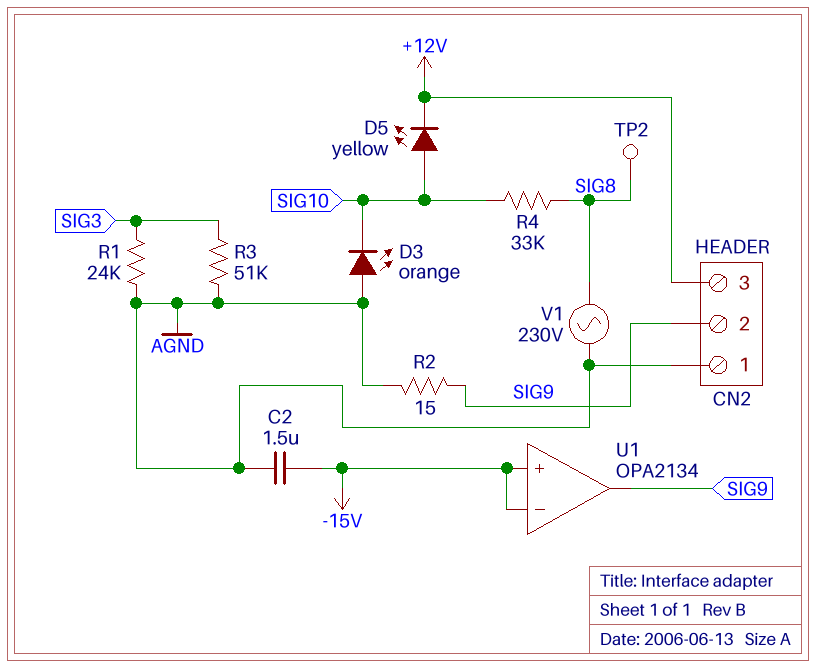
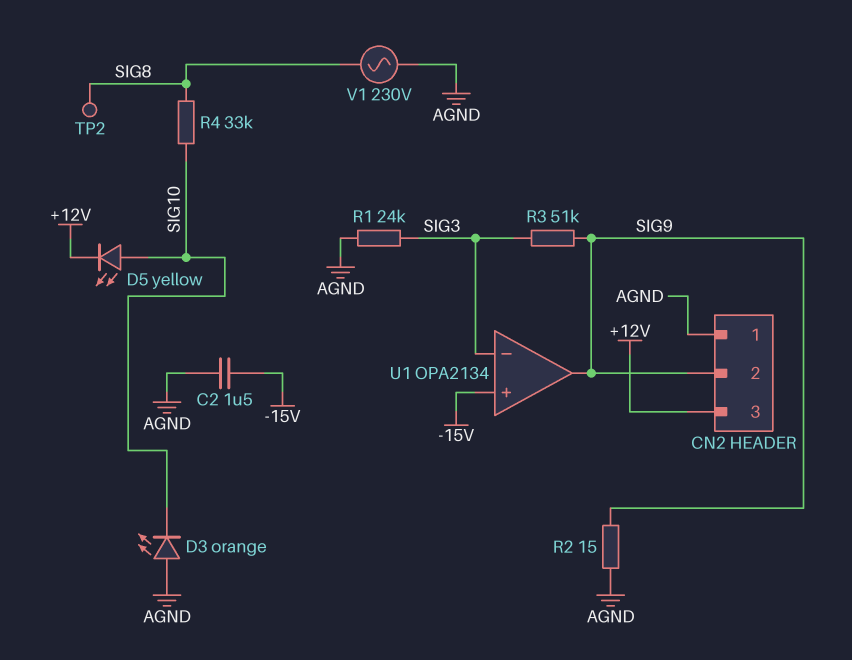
R3: 51k (AGND, SIG3) -> 51k (SIG3, SIG9)
U1 pin in-: -15V -> SIG3

